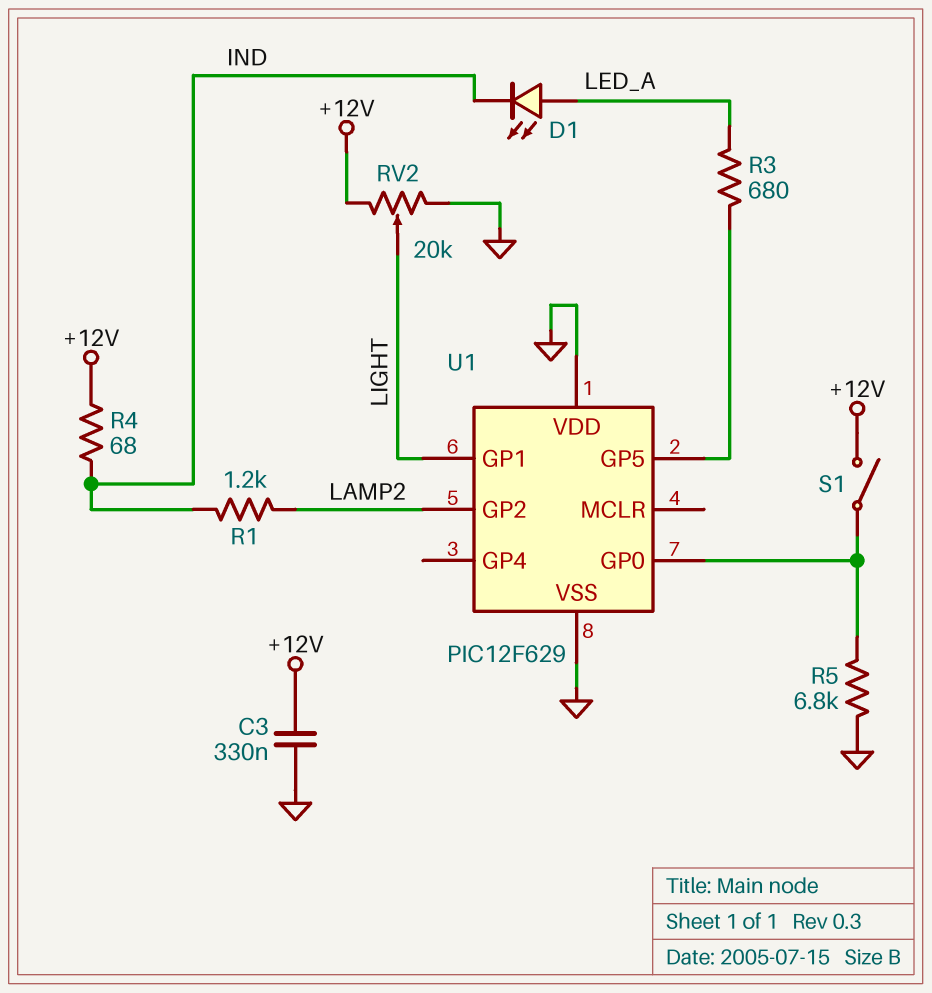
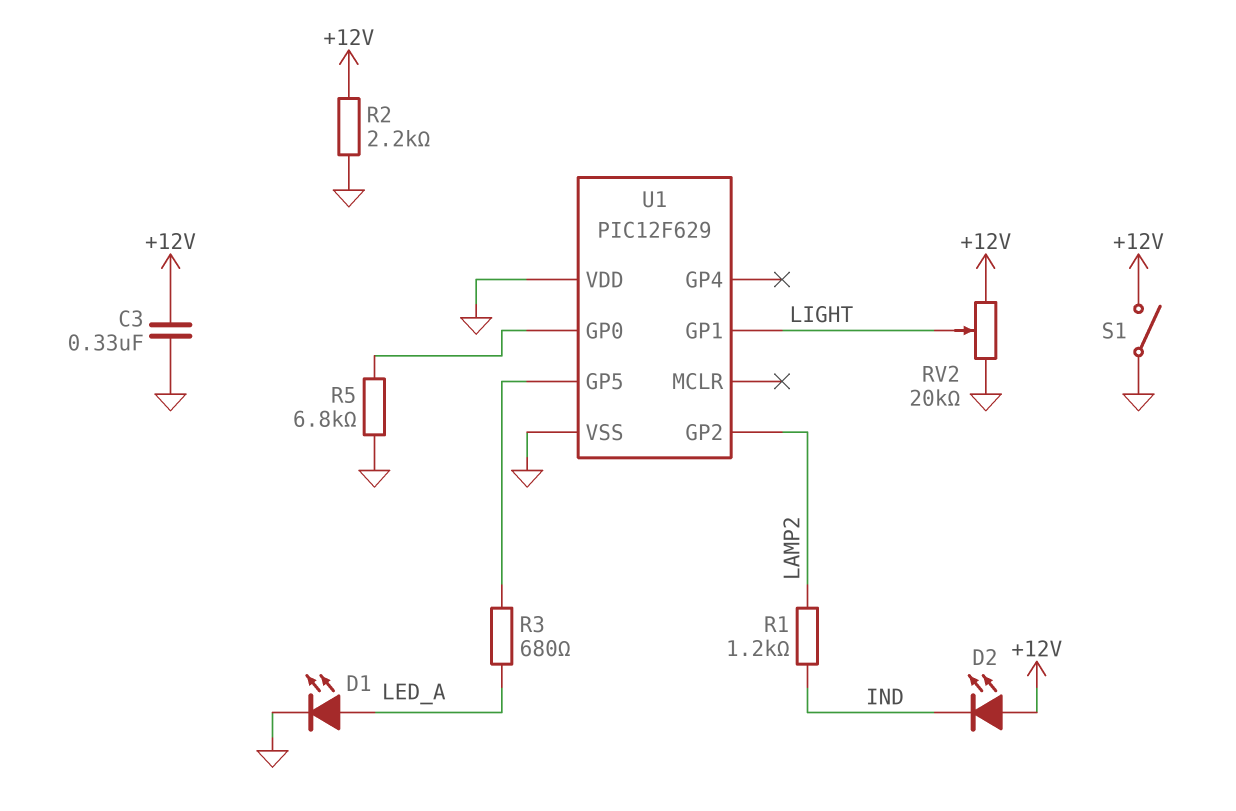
D1: LED (A LED_A, K IND) -> LED (A LED_A, K GND)
D2: none -> LED (A +12V, K IND)
R2: none -> 2.2k (+12V, GND)
R4: 68 (+12V, IND) -> none
S1: switch (+12V, U1/GP0) -> switch (+12V, GND)

